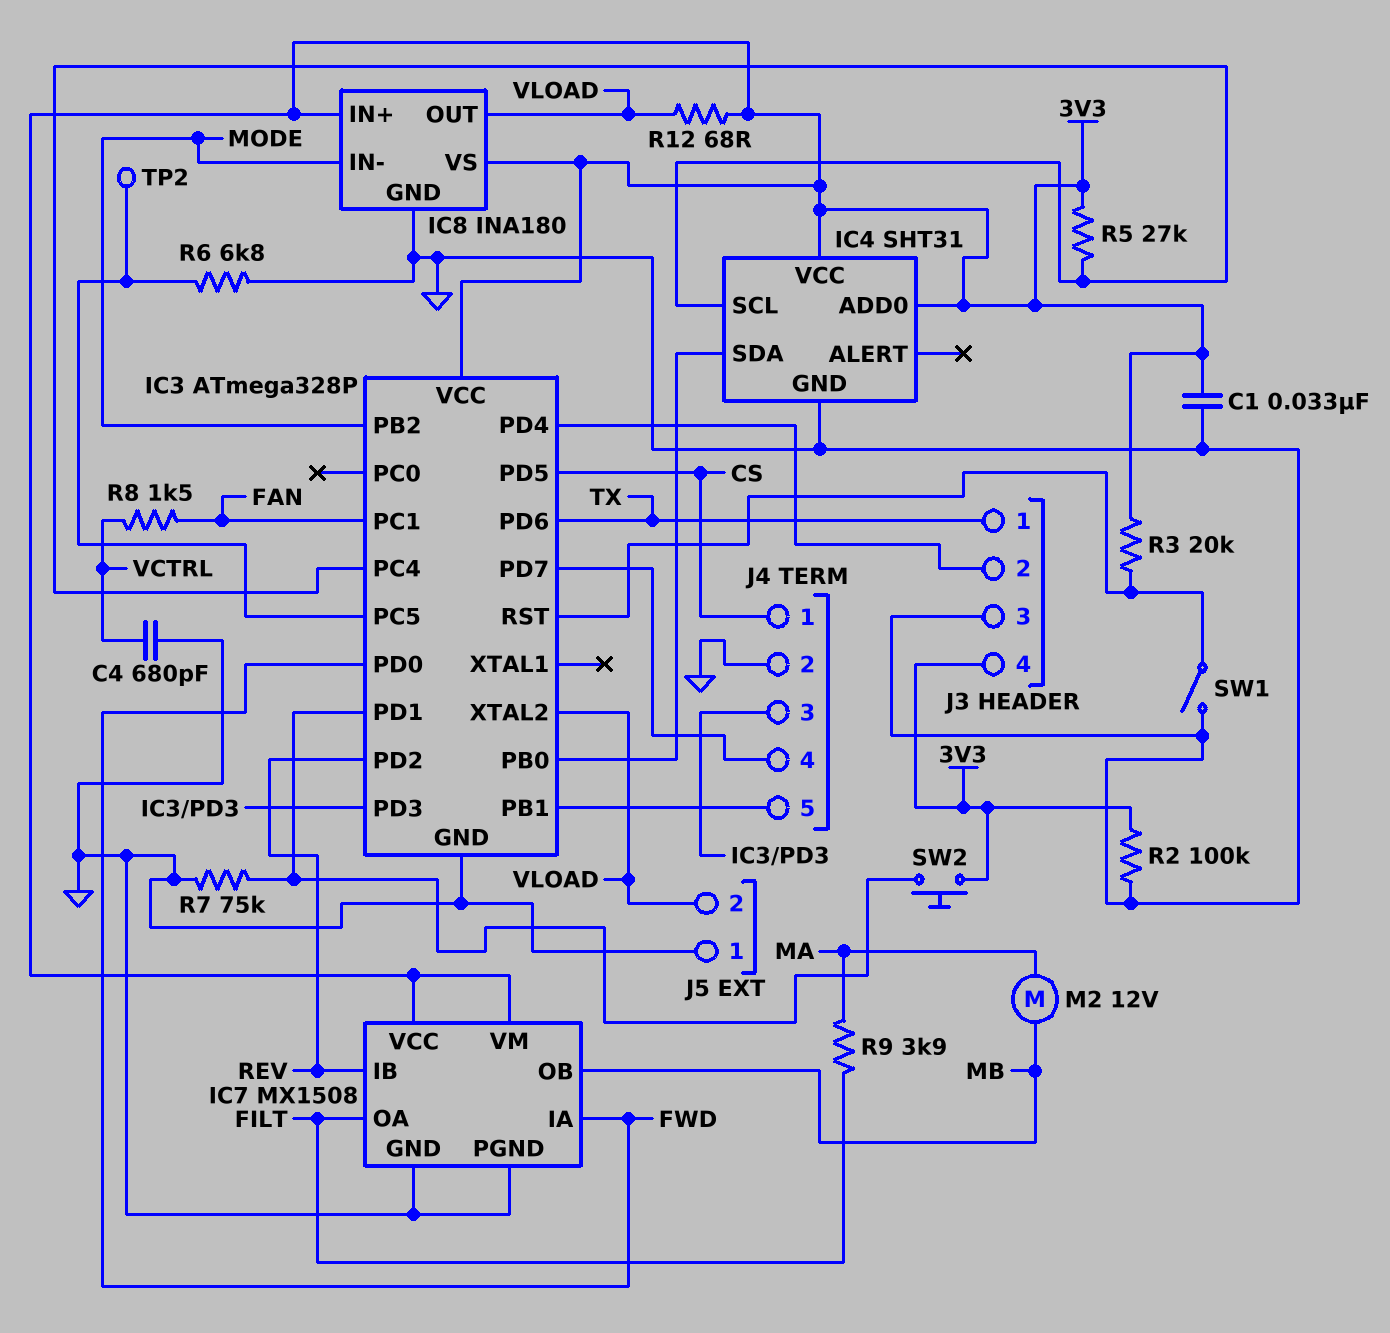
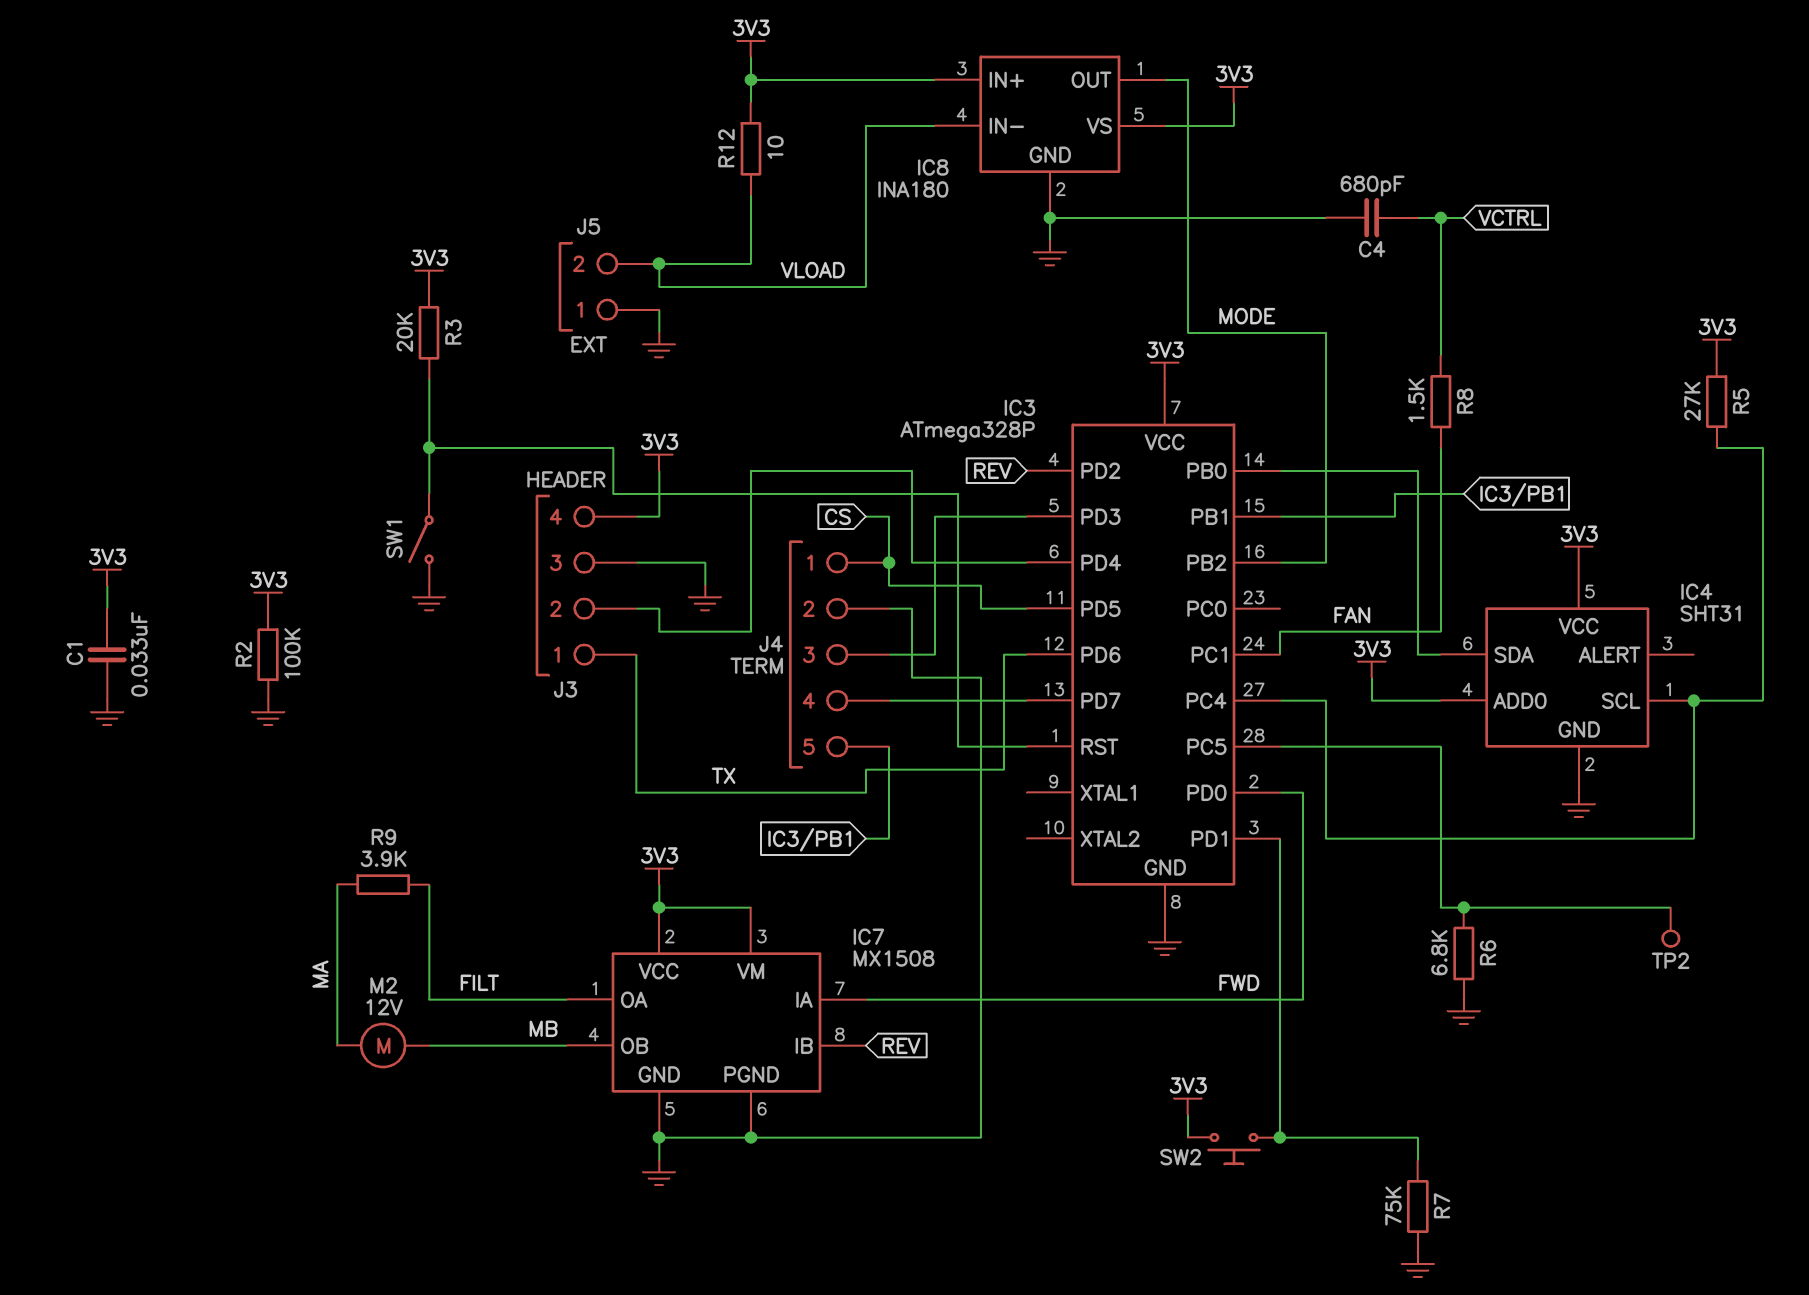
IC3 pin XTAL2: VLOAD -> none
IC8 pin IN-: MODE -> VLOAD
IC8 pin OUT: VLOAD -> MODE
R12: 68 (3V3, VLOAD) -> 10 (3V3, VLOAD)

